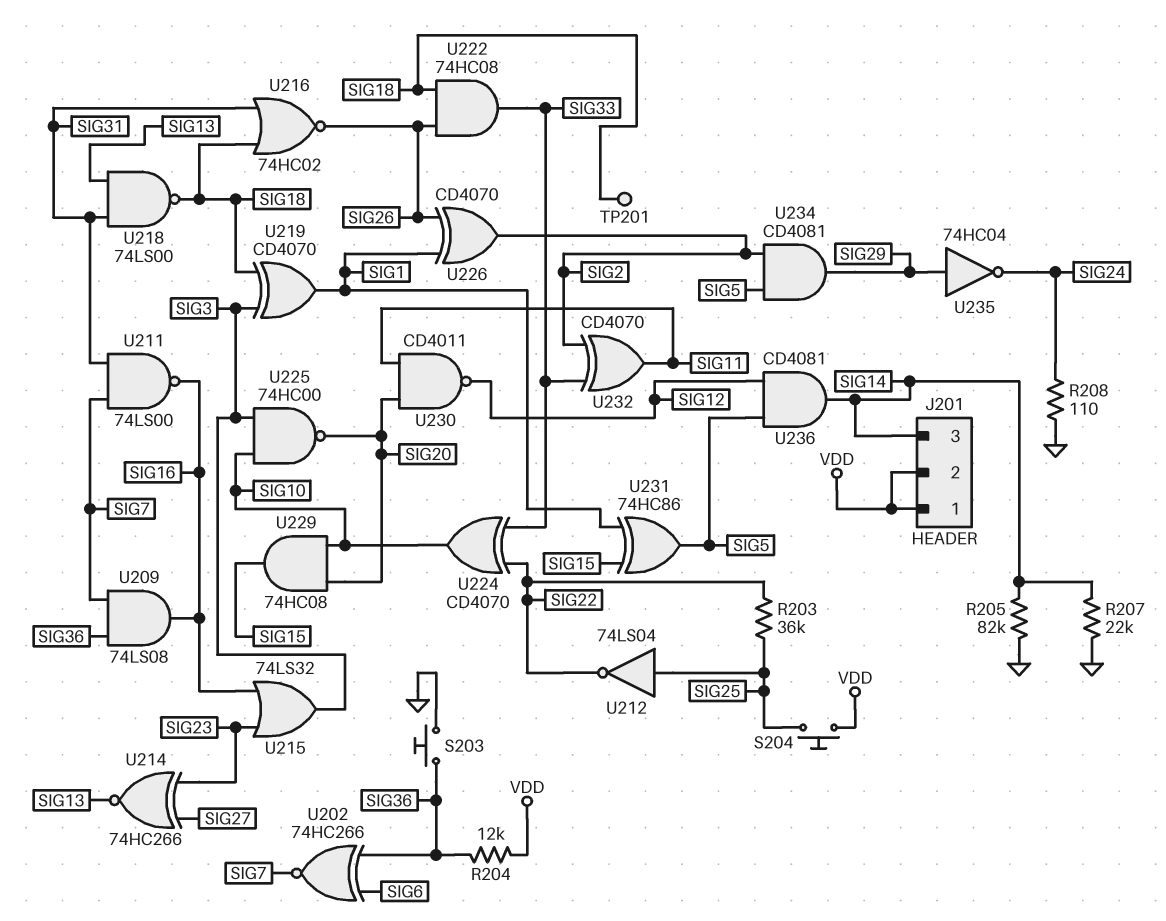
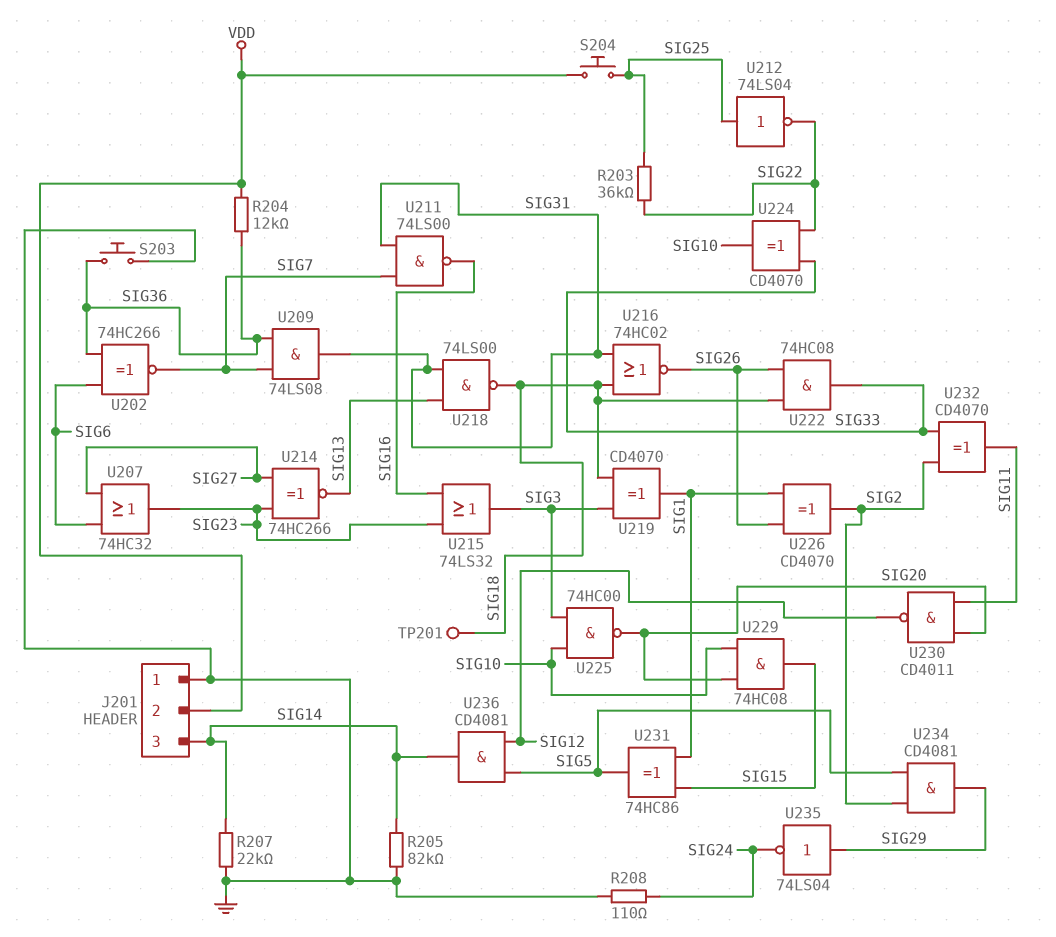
J201 pin 1: VDD -> GND
U207: none -> OR 74HC32 (in SIG6, in SIG27, out SIG23)
U209: AND 74LS08 (in SIG7, in SIG36, out SIG16) -> AND 74LS08 (in SIG7, in SIG36, out SIG31)
U235: NOT 74HC04 (in SIG29, out SIG24) -> NOT 74LS04 (in SIG29, out SIG24)

